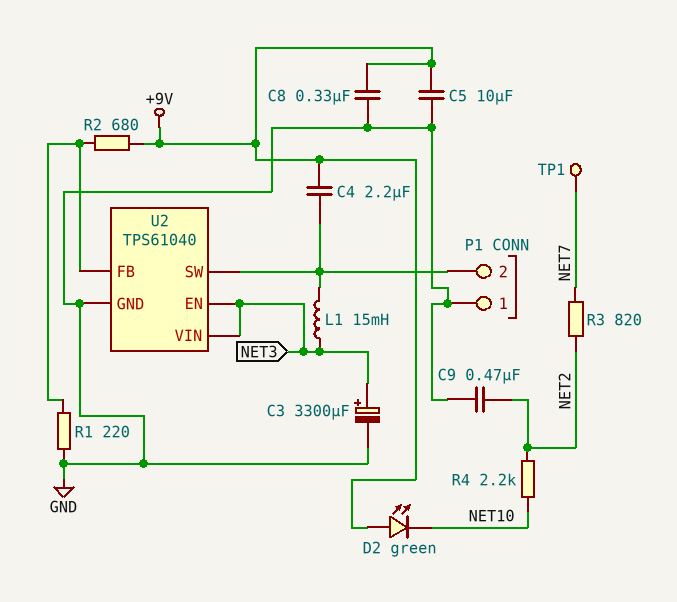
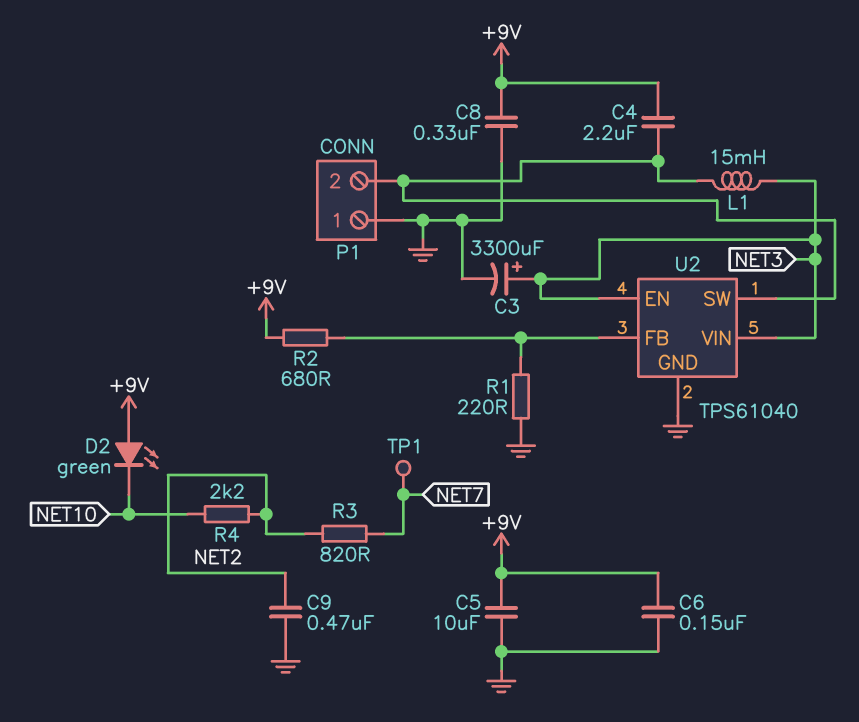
C6: none -> 150nF (+9V, GND)

